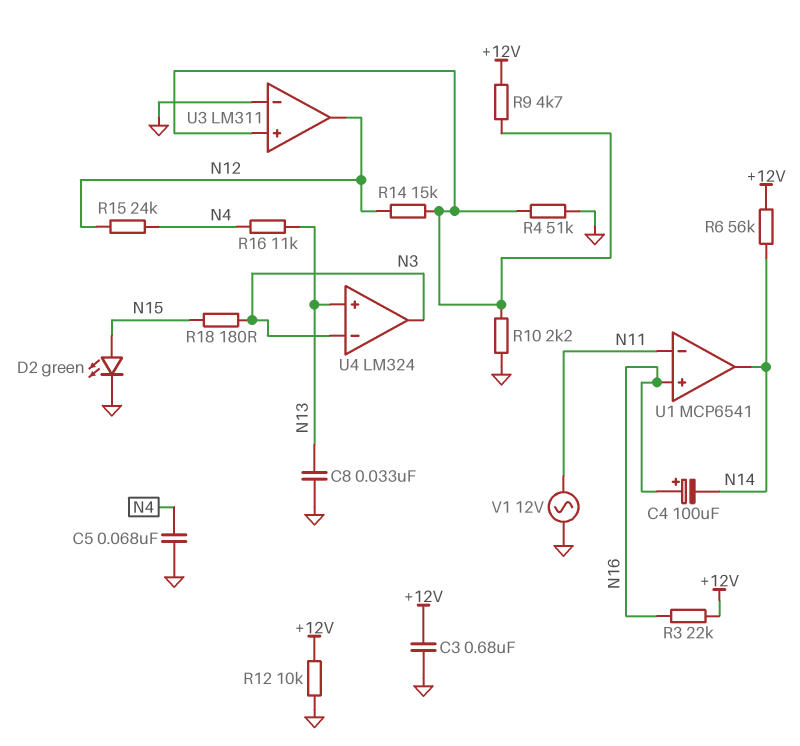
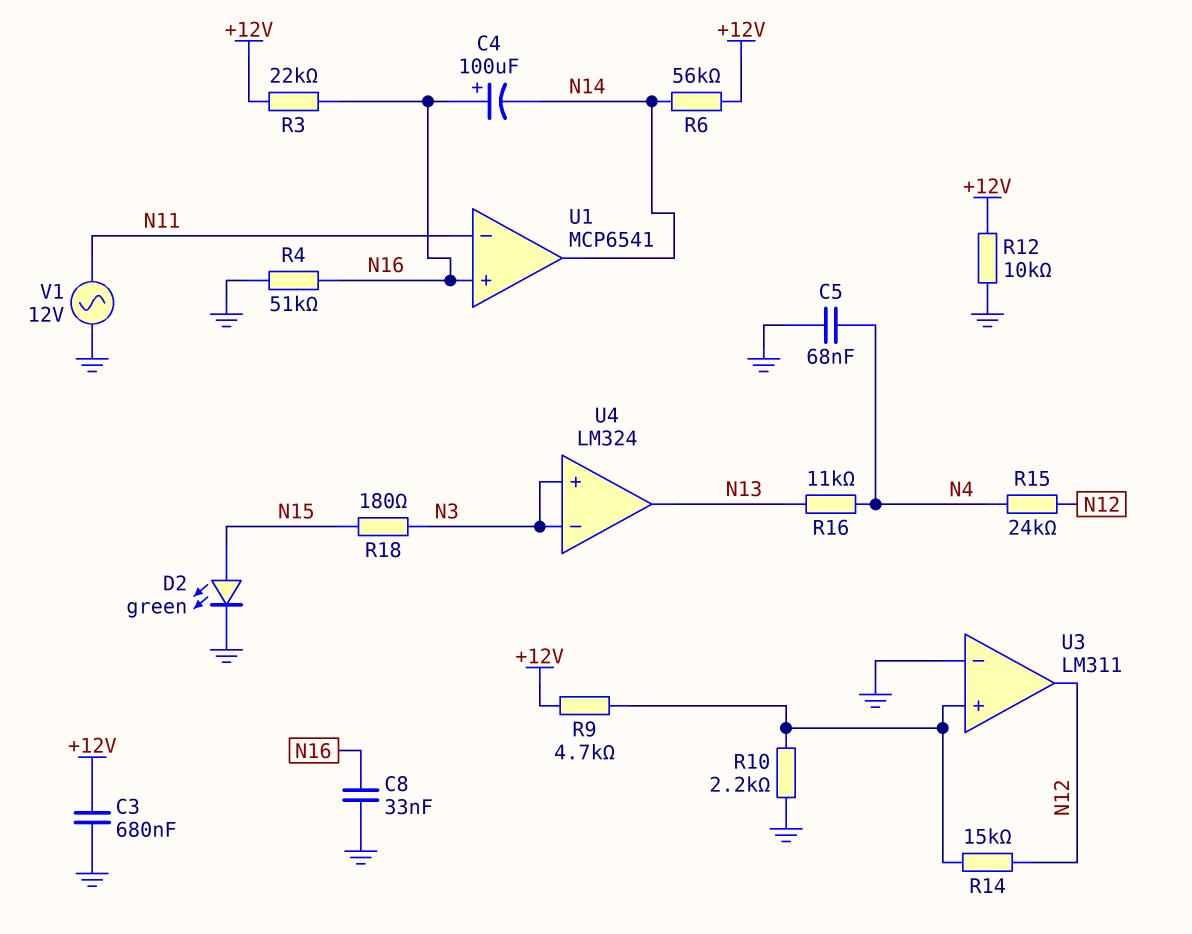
C8: 33nF (GND, N13) -> 33nF (GND, N16)
R4: 51k (GND, U3/in+) -> 51k (GND, N16)
U4 pin in+: N13 -> N3
U4 pin out: N3 -> N13

